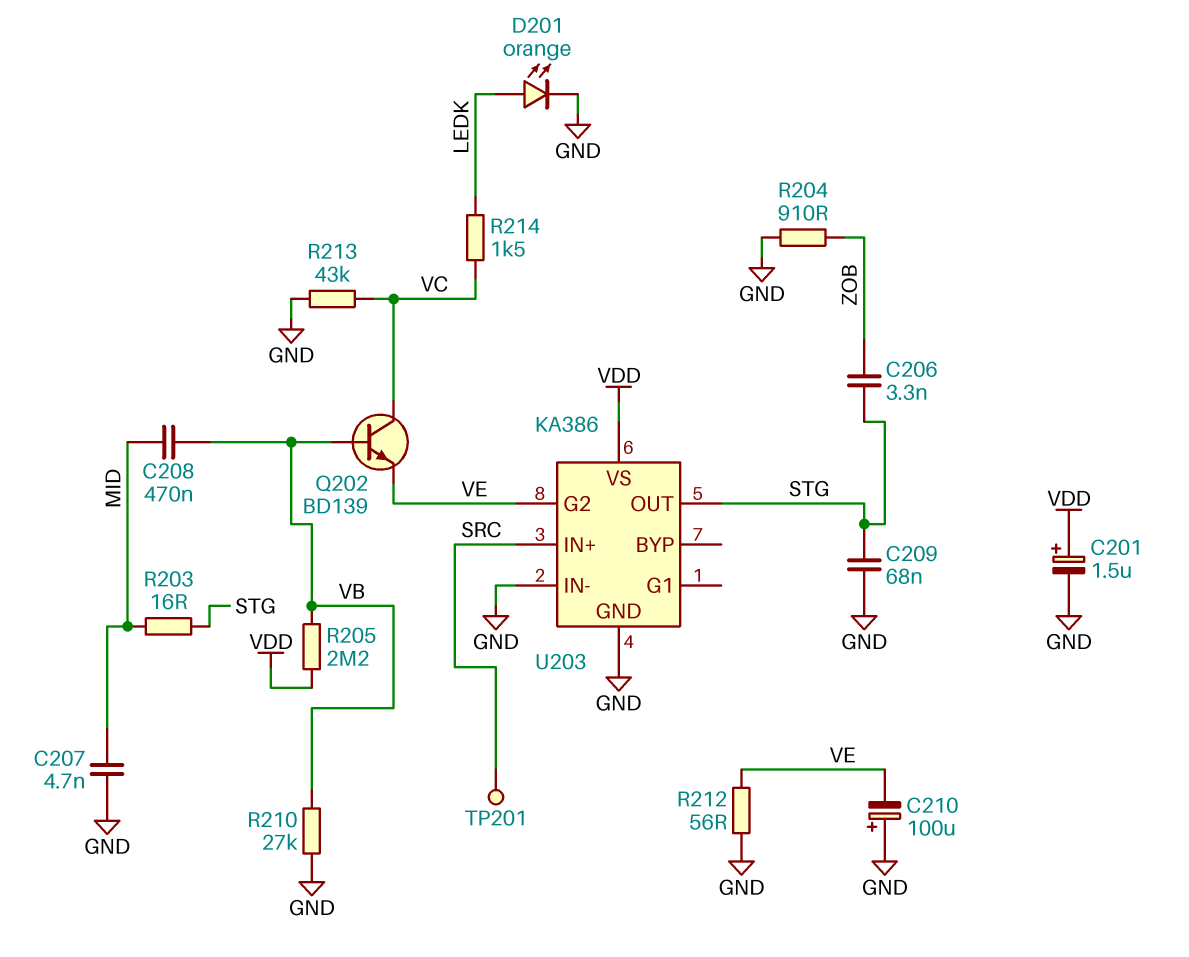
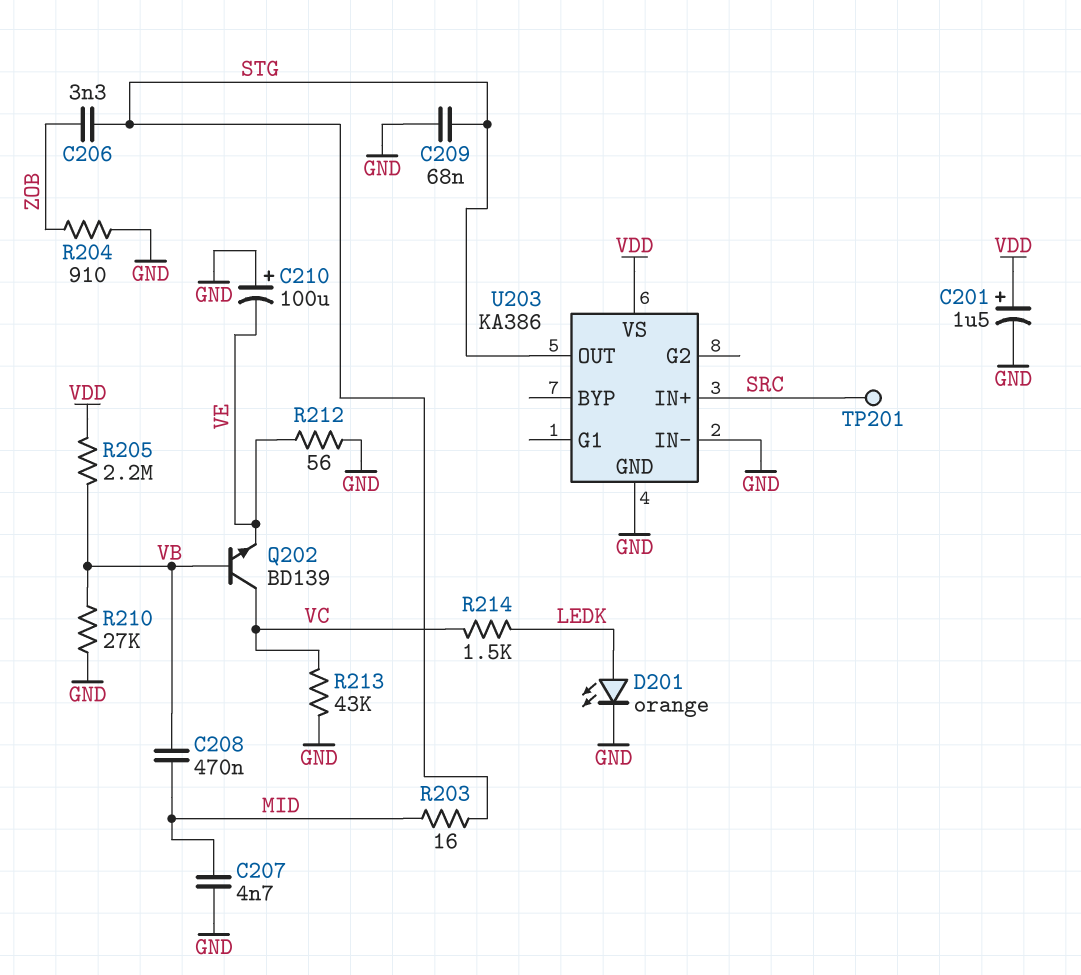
U203 pin G2: VE -> none

